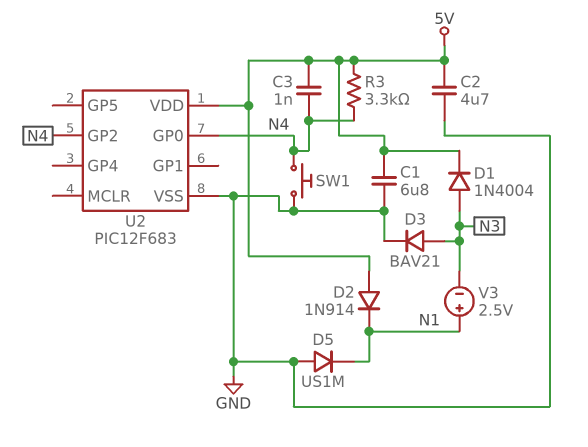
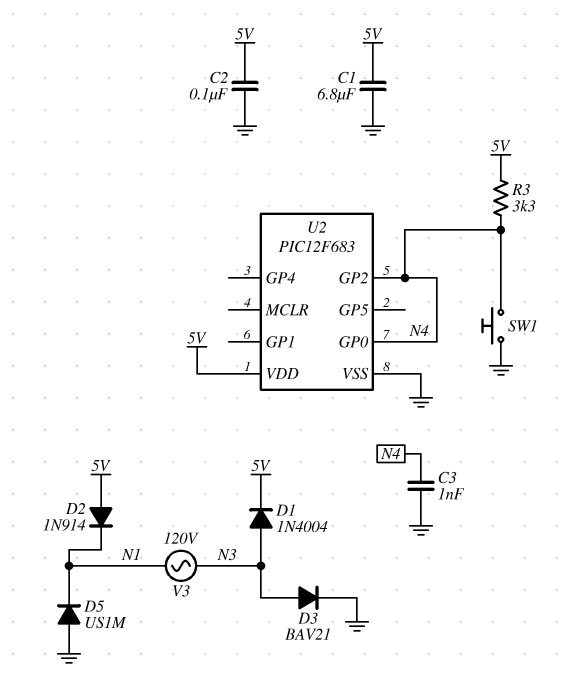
C2: 4.7uF (5V, GND) -> 100nF (5V, GND)
C3: 1nF (5V, N4) -> 1nF (GND, N4)
V3: 2.5V (plus N1, minus N3) -> AC 120V (N1, N3)

